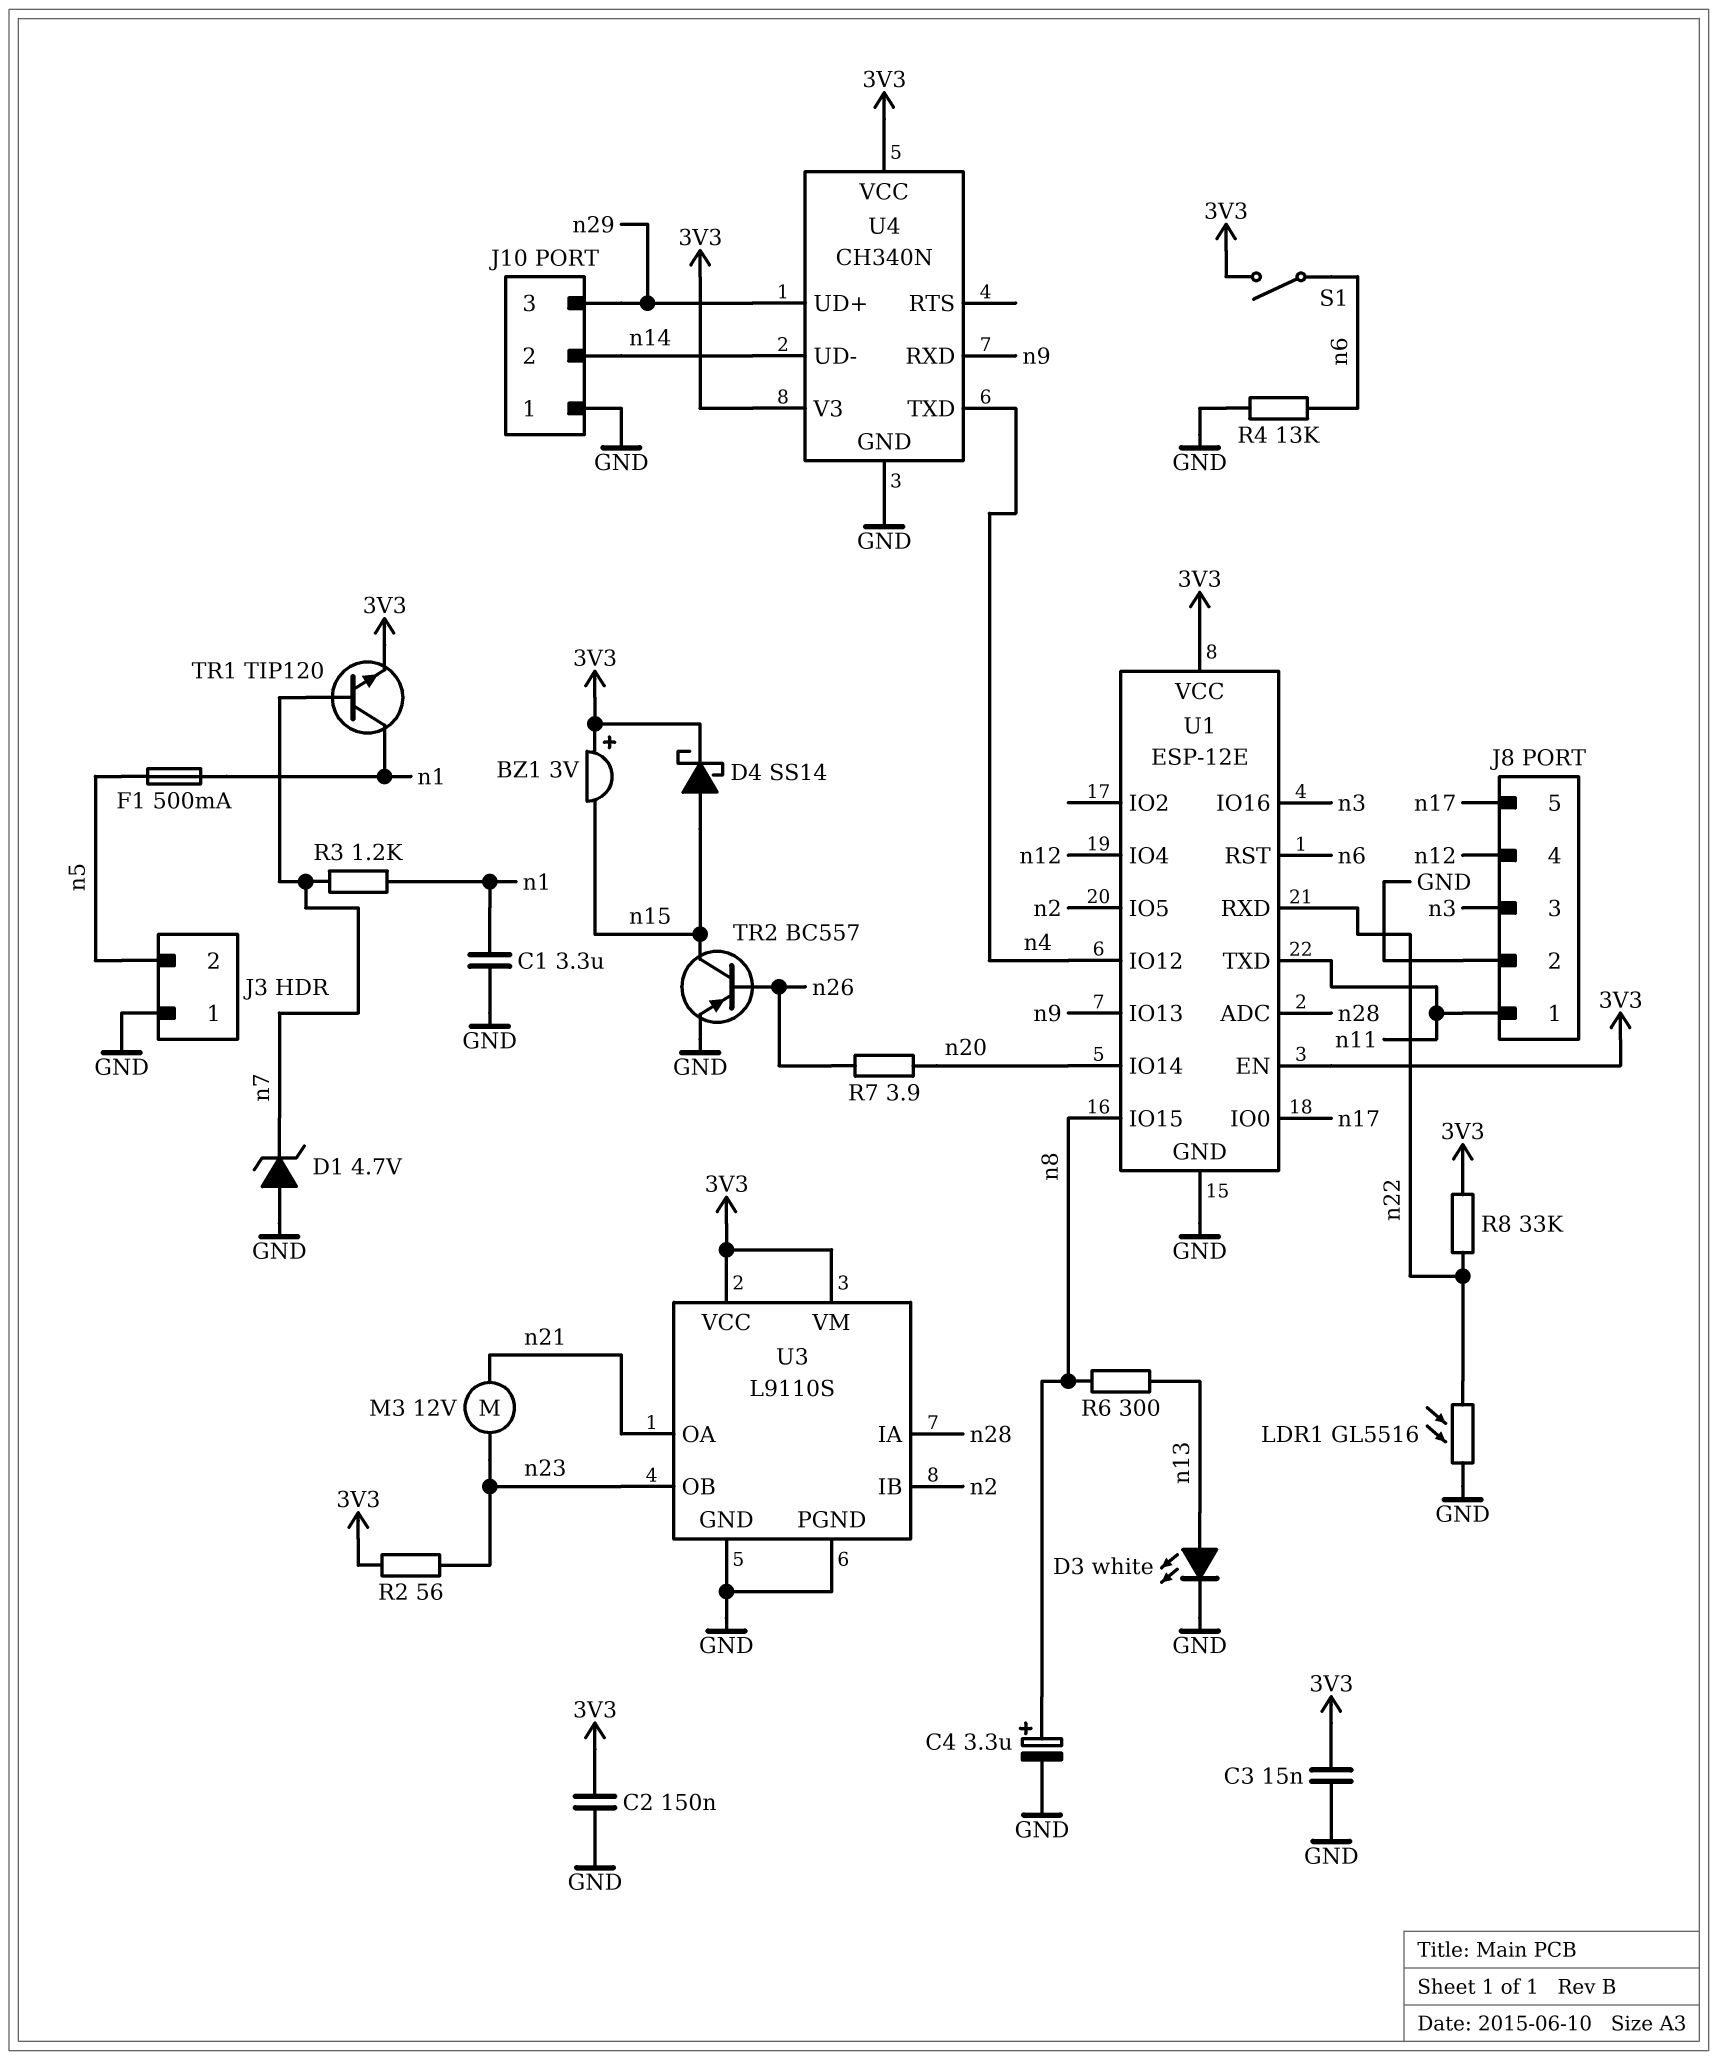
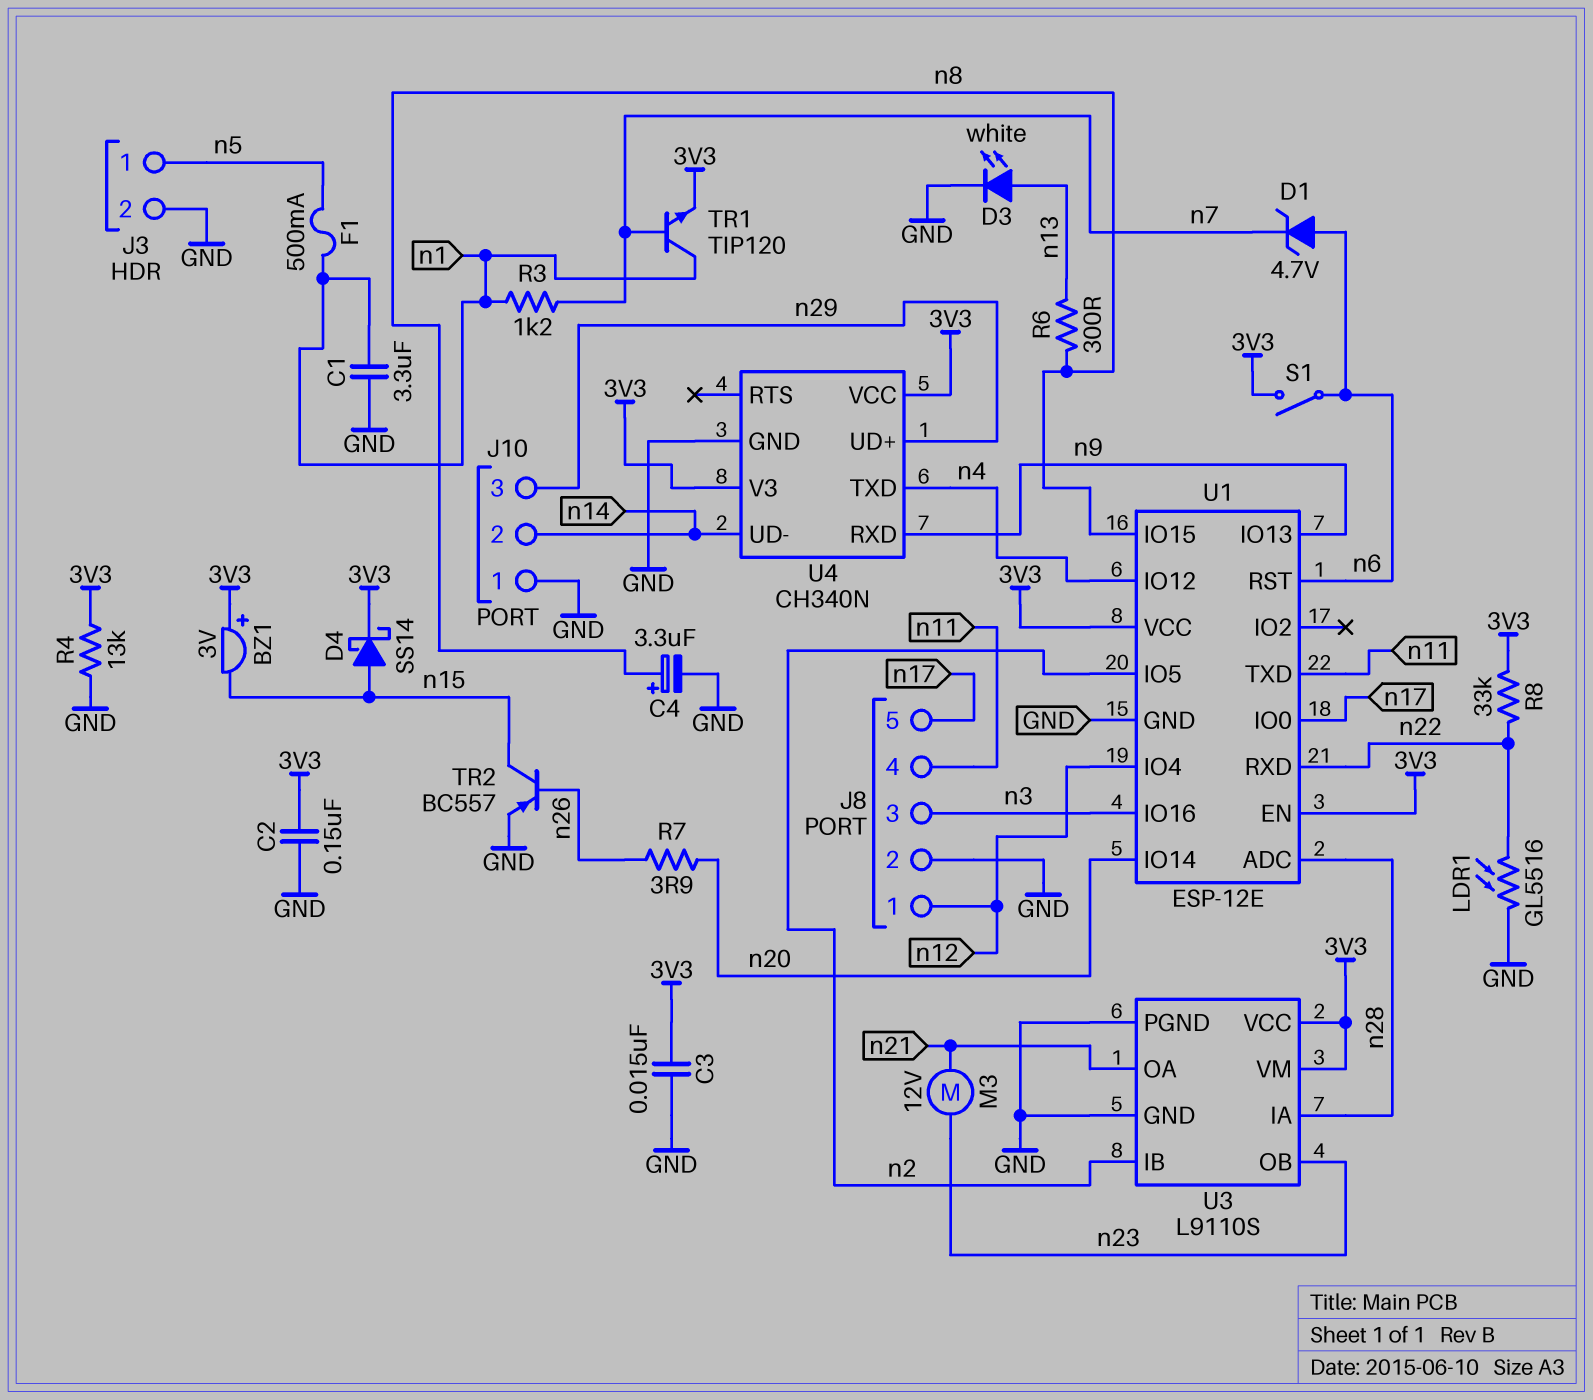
D1: zener 4.7V (A GND, K n7) -> zener 4.7V (A n6, K n7)
J3 pin 1: GND -> n5
J3 pin 2: n5 -> GND
J8 pin 1: n11 -> n12
J8 pin 4: n12 -> n11
R2: 56 (3V3, n23) -> none
R4: 13k (GND, n6) -> 13k (3V3, GND)

